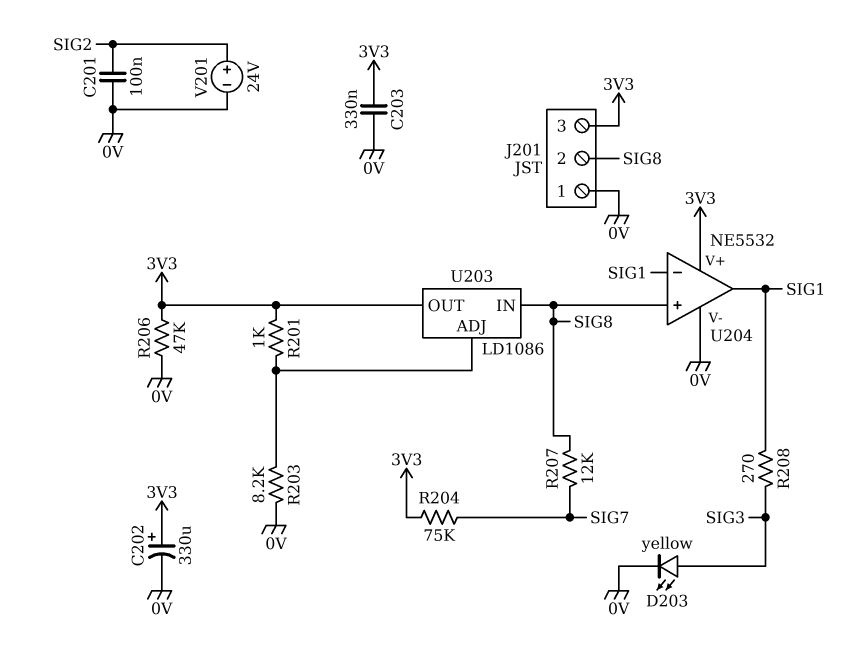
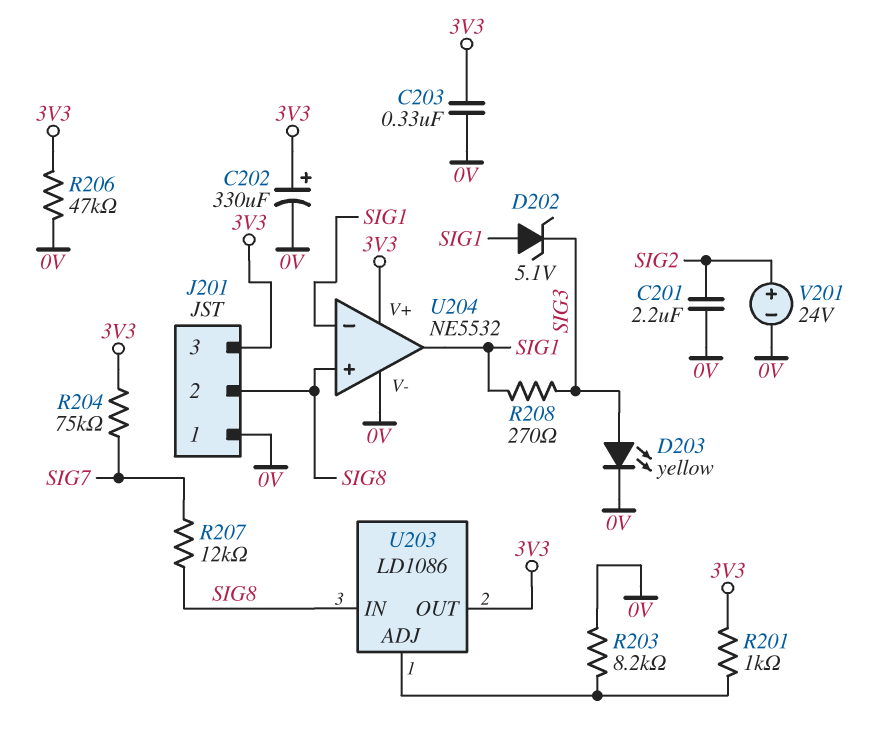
C201: 100nF (0V, SIG2) -> 2.2uF (0V, SIG2)
D202: none -> zener 5.1V (A SIG1, K SIG3)

